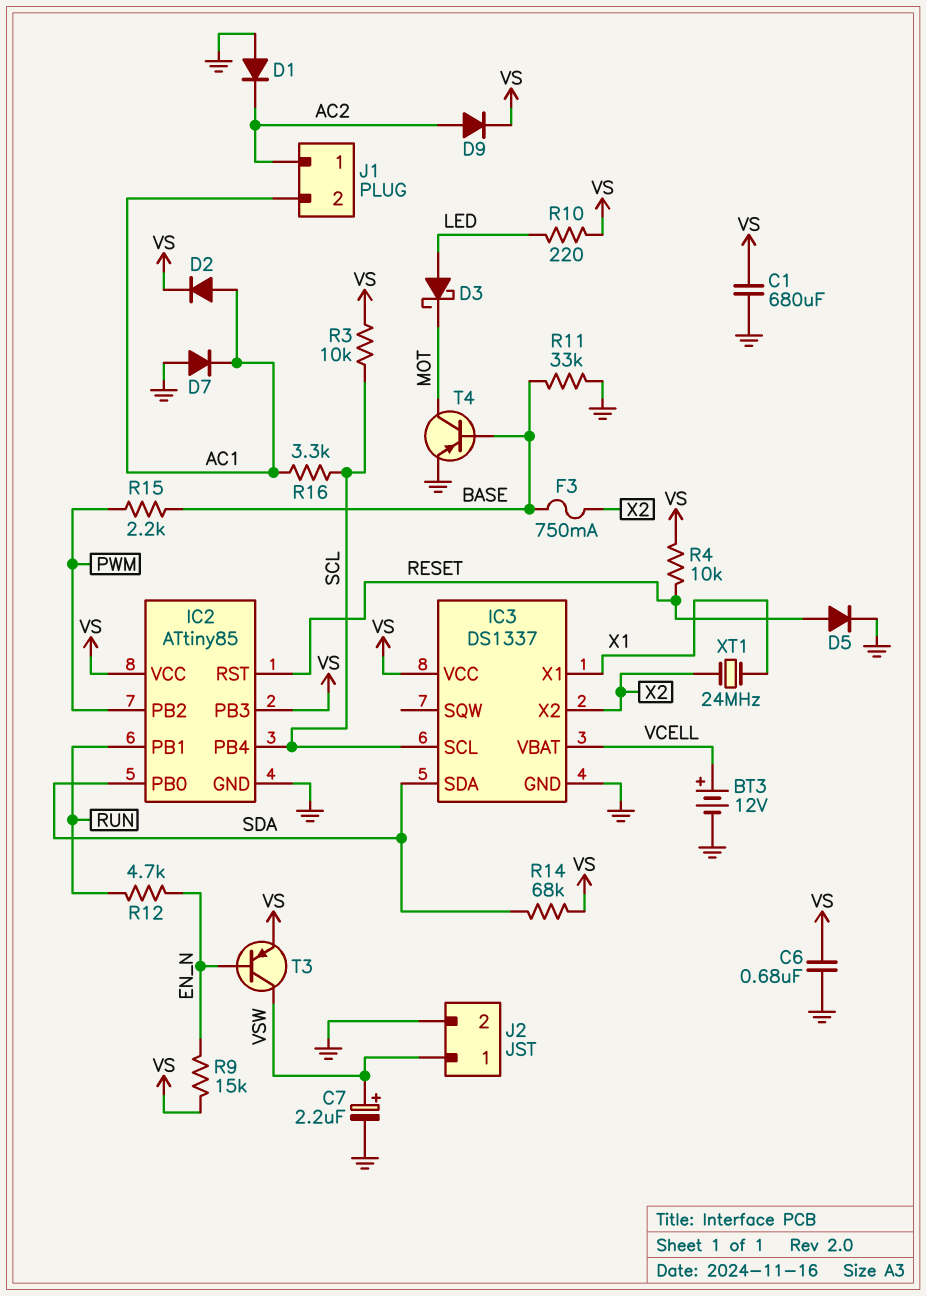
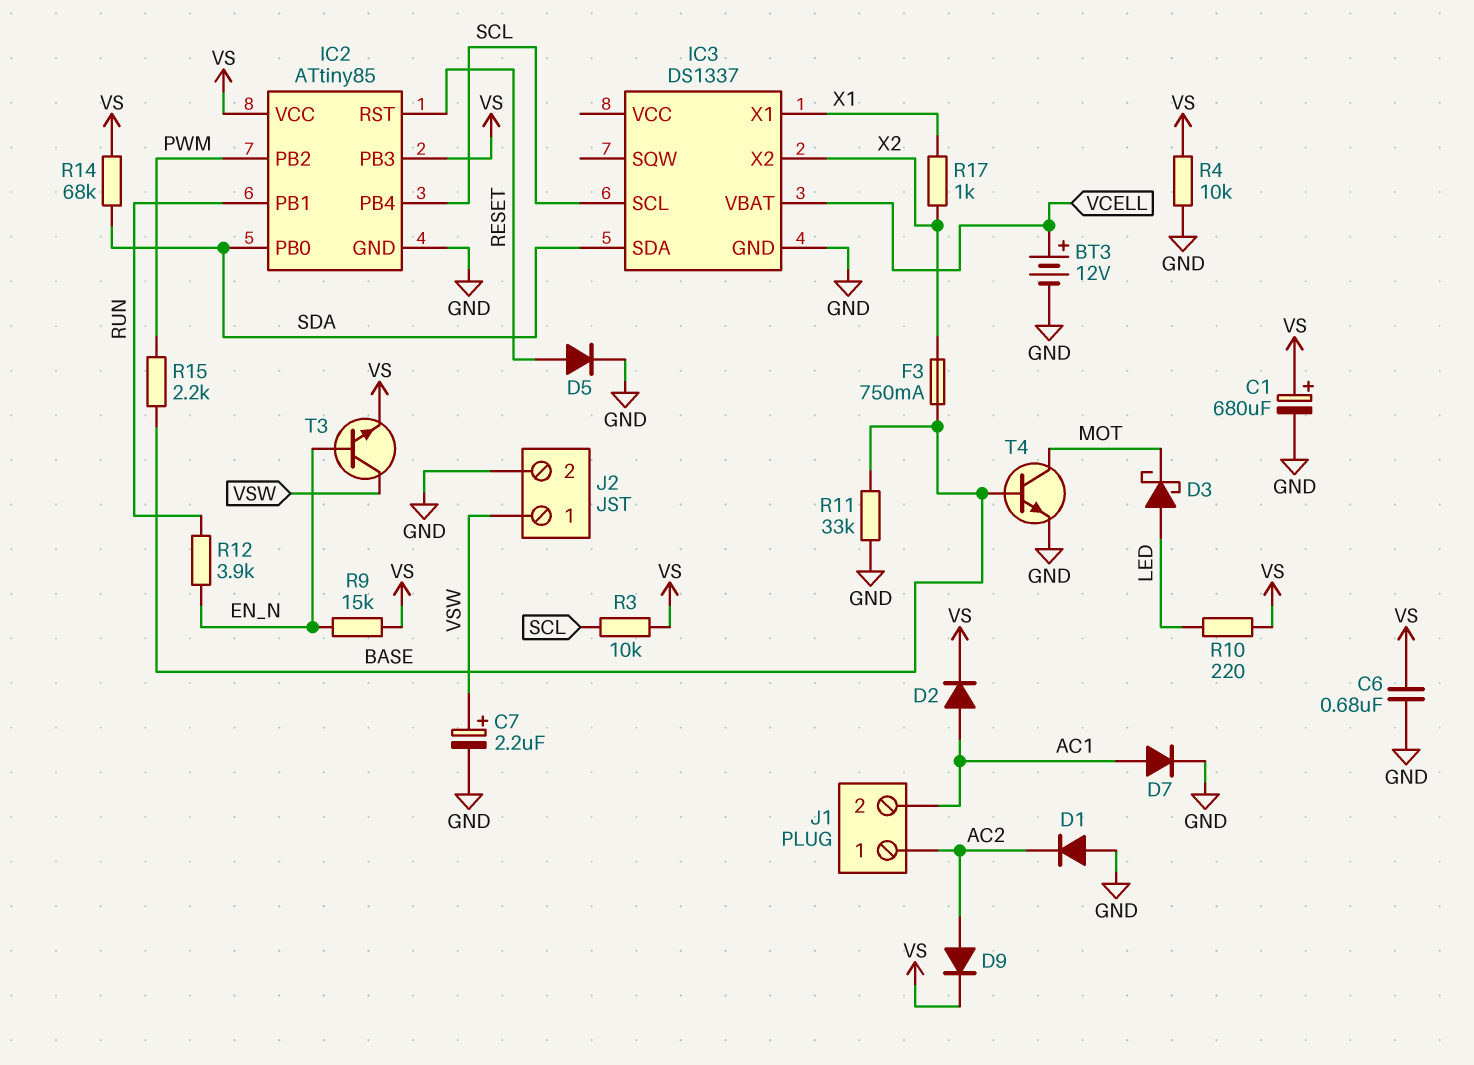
C1: 680uF (GND, VS) -> 680uF (plus VS, minus GND)
D7: diode (A GND, K AC1) -> diode (A AC1, K GND)
IC3 pin VCC: VS -> none
R4: 10k (RESET, VS) -> 10k (GND, VS)
R12: 4.7k (EN_N, RUN) -> 3.9k (EN_N, RUN)
R16: 3.3k (AC1, SCL) -> none
R17: none -> 1k (X1, X2)
T3: PNP (B EN_N, C VSW, E VS) -> NPN (B EN_N, C VSW, E VS)
T4: PNP (B BASE, C MOT, E GND) -> NPN (B BASE, C MOT, E GND)
XT1: 24MHz (X1, X2) -> none

